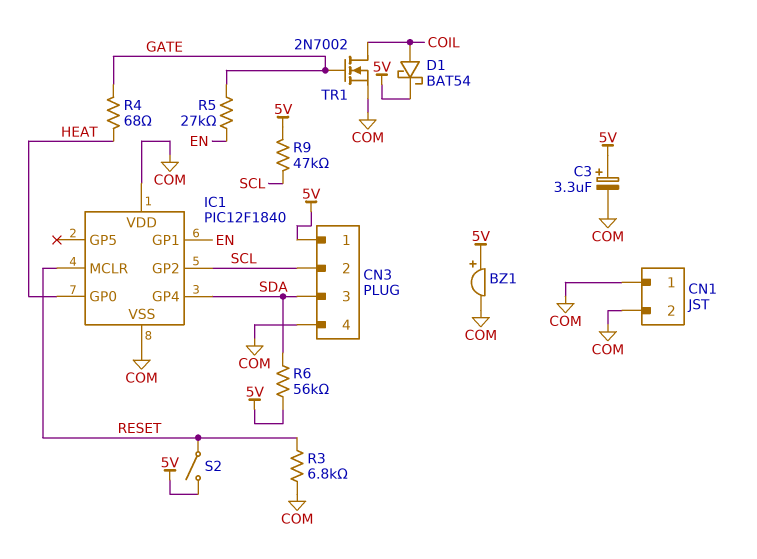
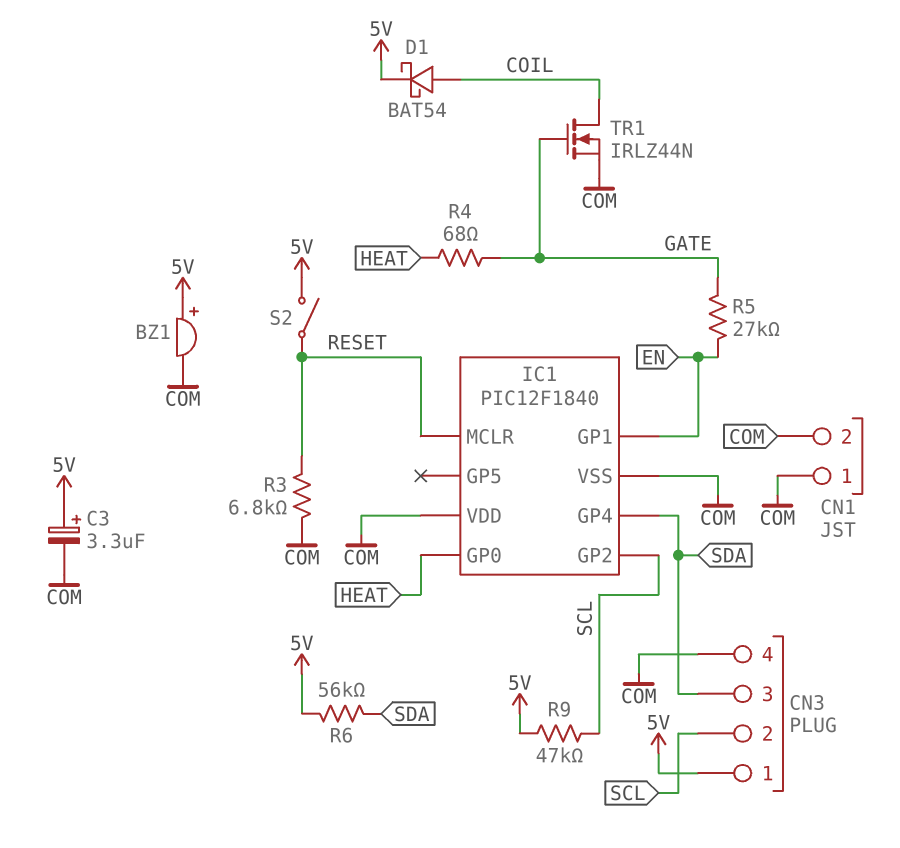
TR1: NMOS 2N7002 (G GATE, D COIL, S COM) -> NMOS IRLZ44N (G GATE, D COIL, S COM)

